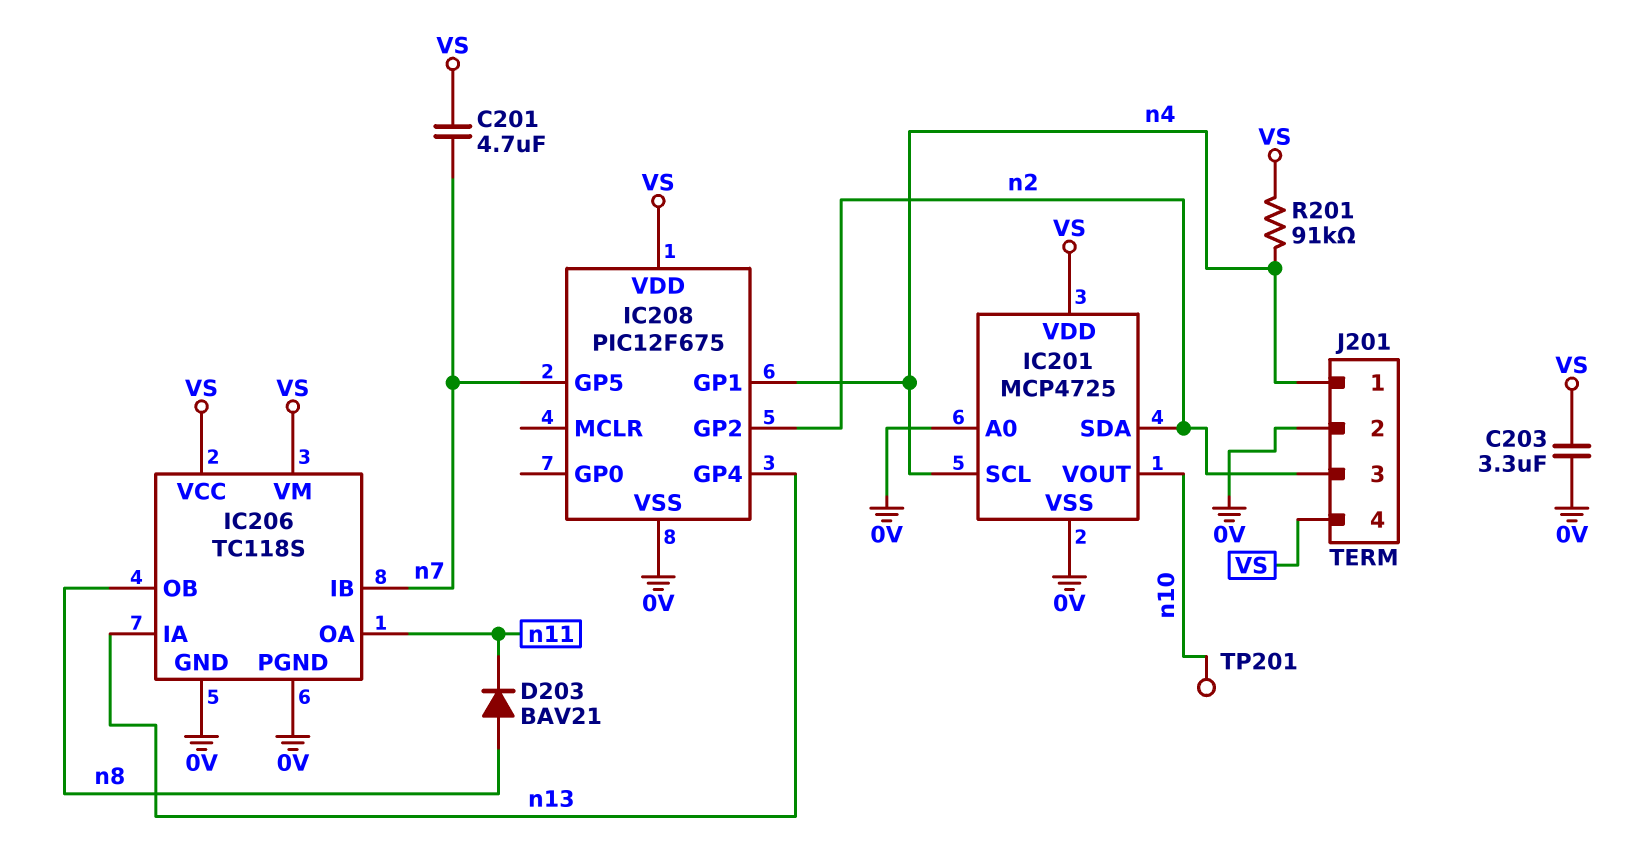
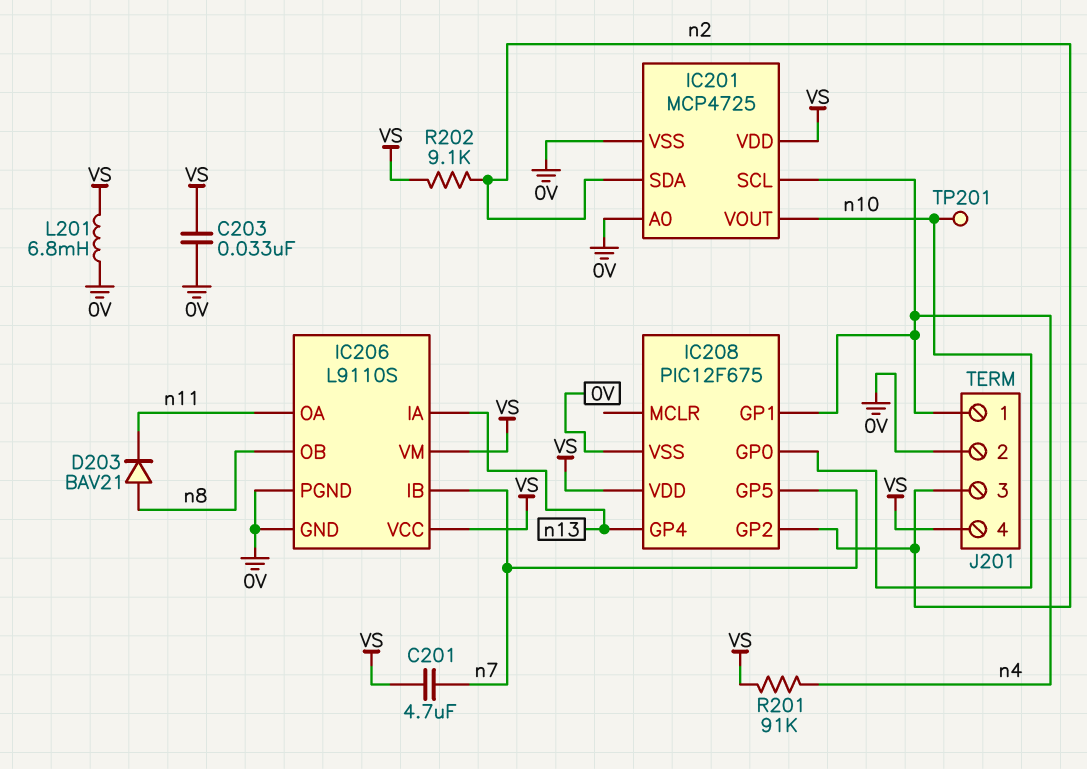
C203: 3.3uF (0V, VS) -> 33nF (0V, VS)
IC206: TC118S -> L9110S
IC208 pin GP0: none -> n10
L201: none -> 6.8mH (0V, VS)
R202: none -> 9.1k (VS, n2)

